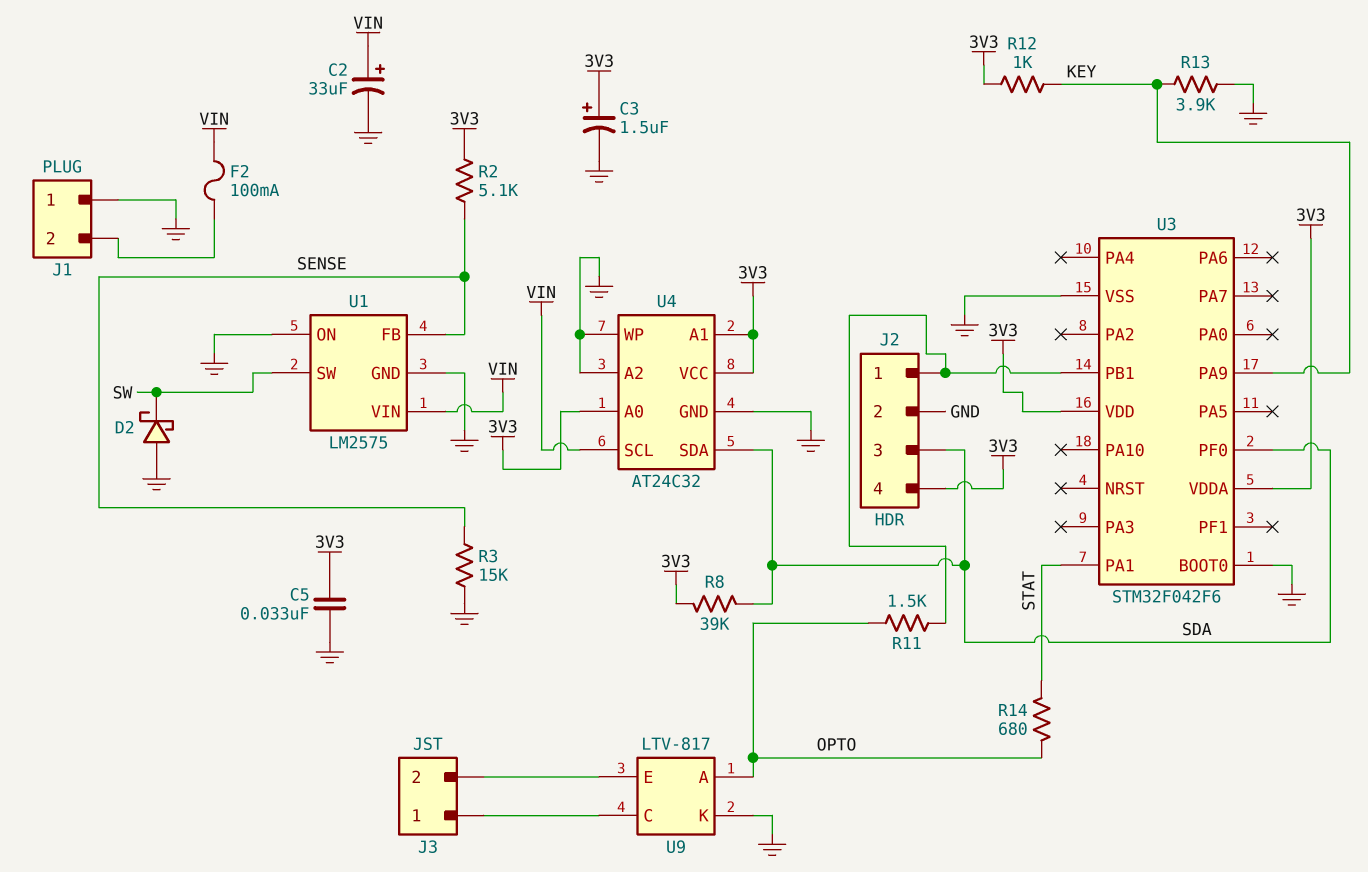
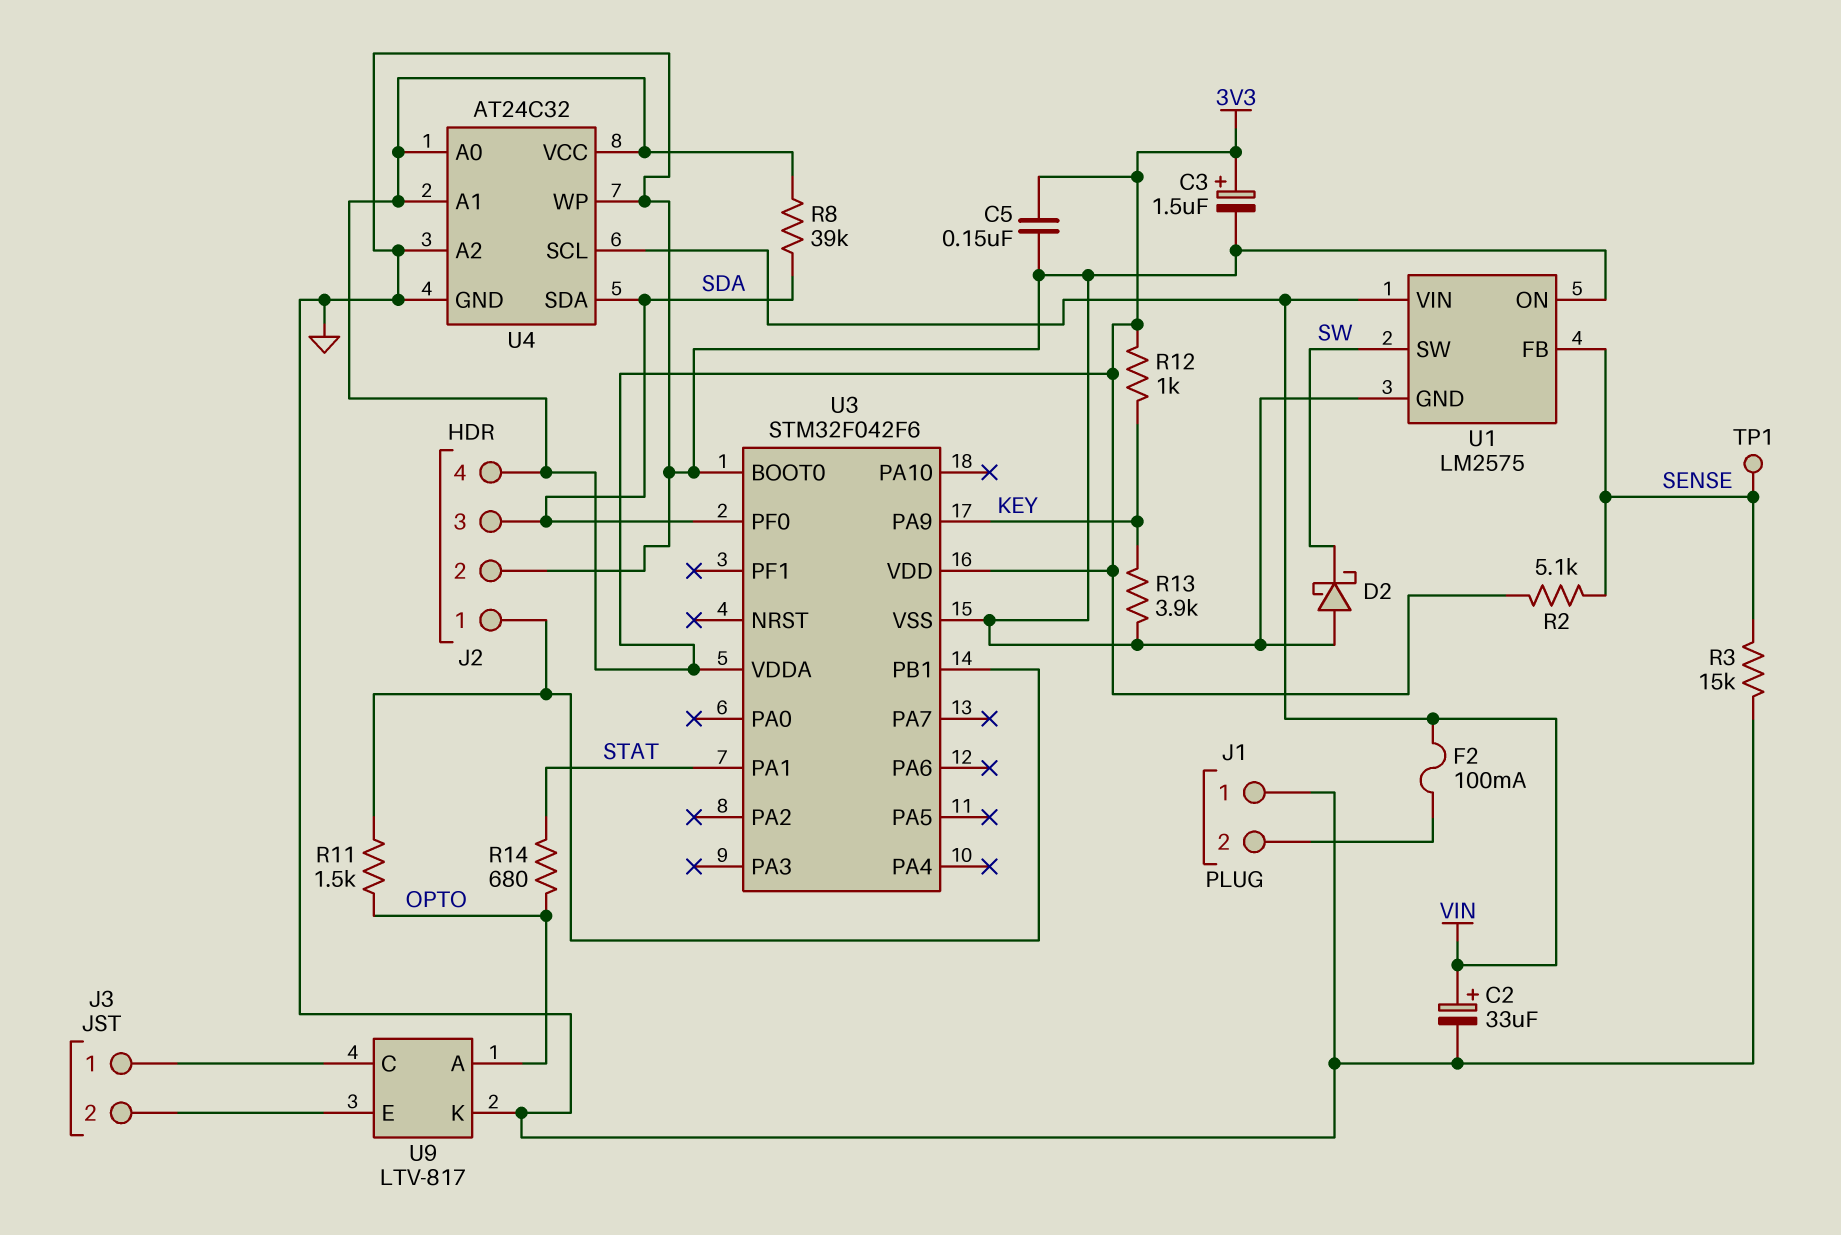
C5: 33nF (3V3, GND) -> 150nF (3V3, GND)
TP1: none -> test point (SENSE)

